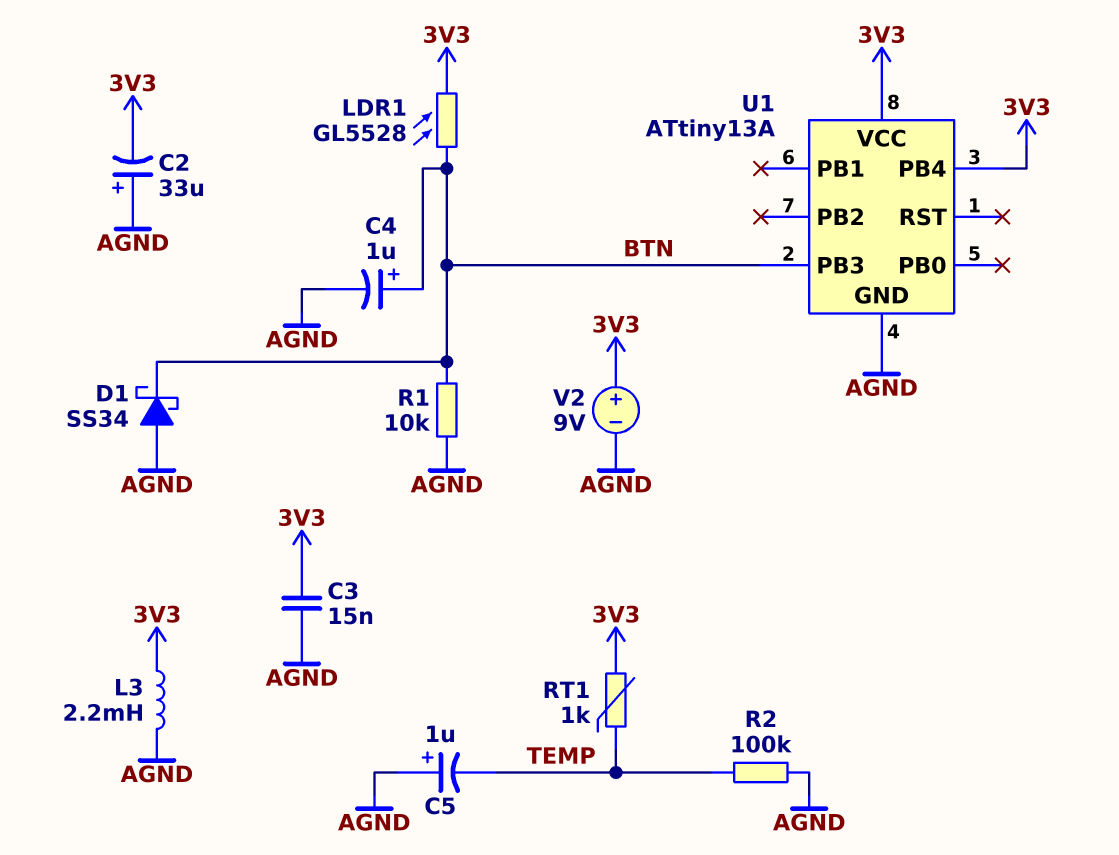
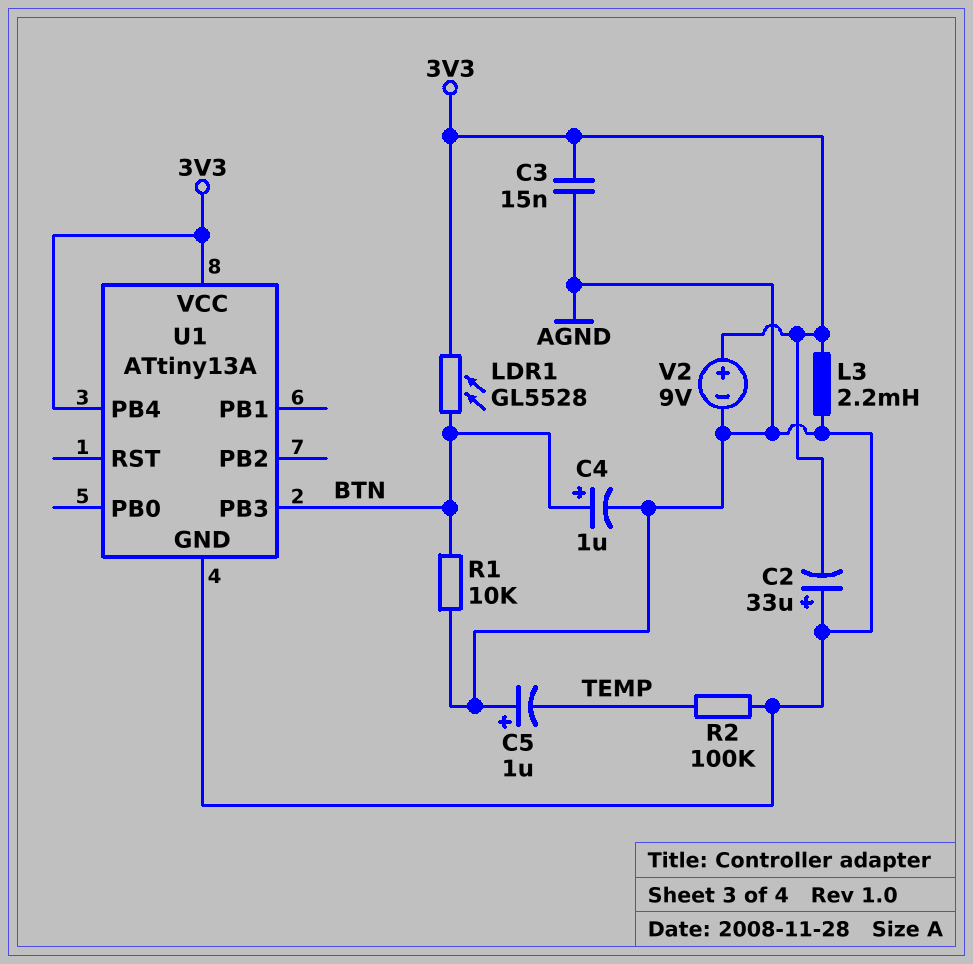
D1: schottky SS34 (A AGND, K BTN) -> none
RT1: 1k (3V3, TEMP) -> none

